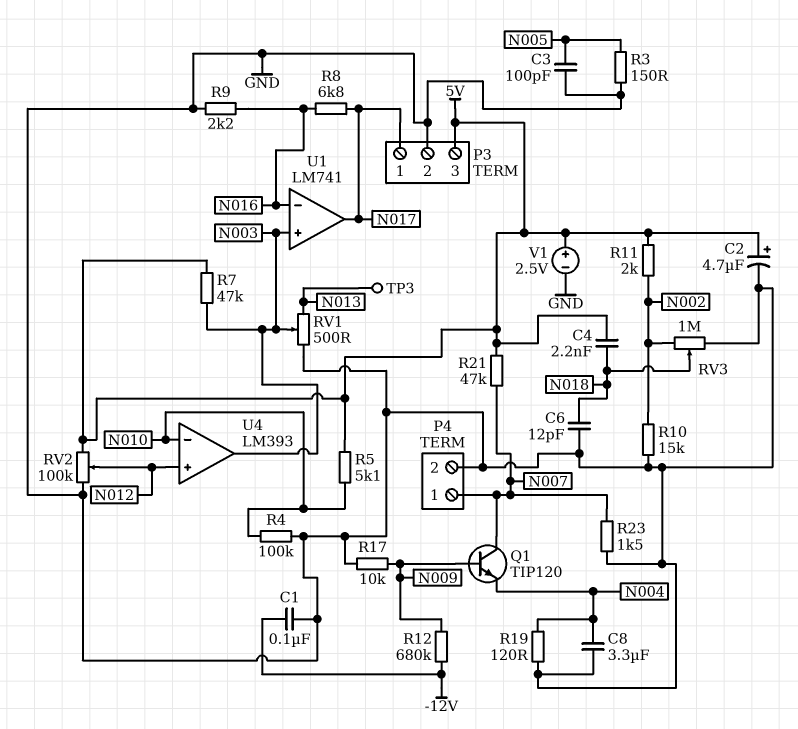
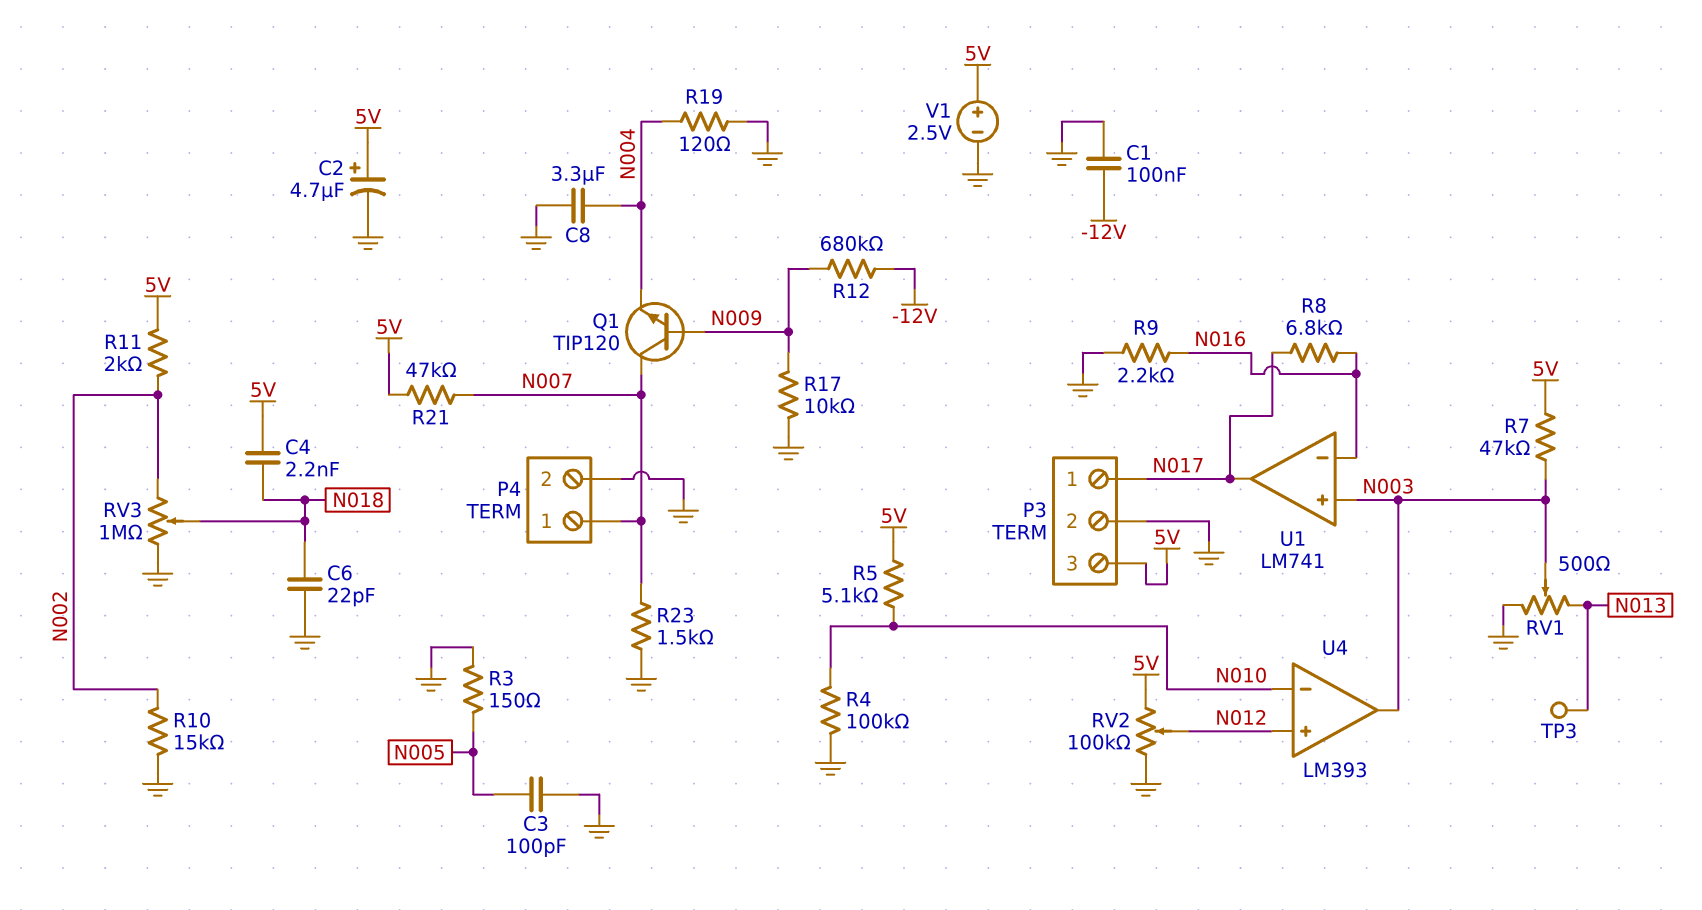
C6: 12pF (GND, N018) -> 22pF (GND, N018)

